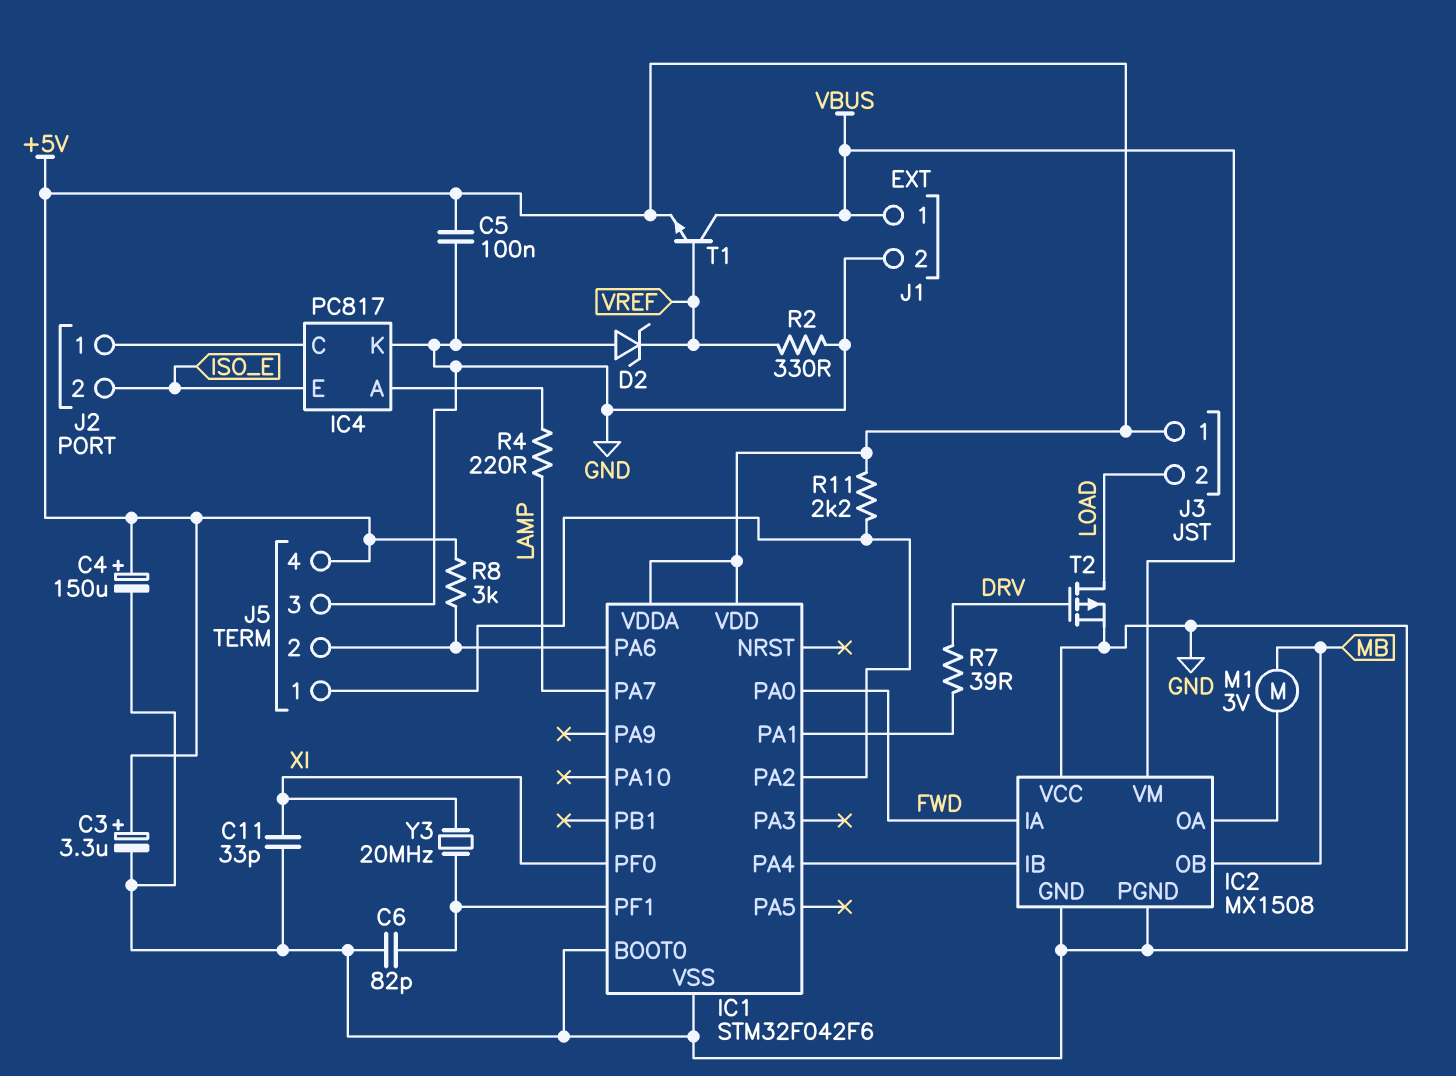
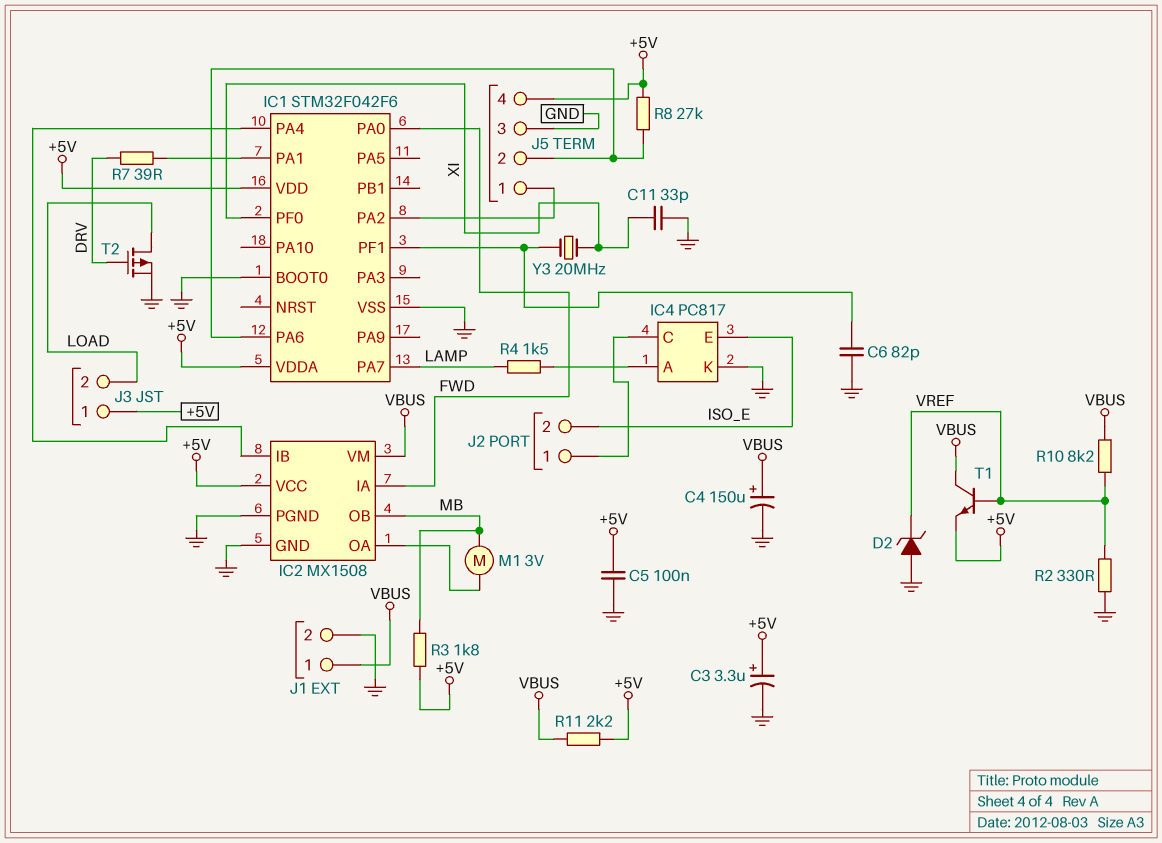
C4: 150uF (plus +5V, minus GND) -> 150uF (plus VBUS, minus GND)
IC2 pin VCC: GND -> +5V
R3: none -> 1.8k (+5V, MB)
R4: 220 (IC4/A, LAMP) -> 1.5k (IC4/A, LAMP)
R8: 3k (+5V, IC1/PA6) -> 27k (+5V, IC1/PA6)
R10: none -> 8.2k (VBUS, VREF)
R11: 2.2k (+5V, IC1/PA2) -> 2.2k (+5V, VBUS)

